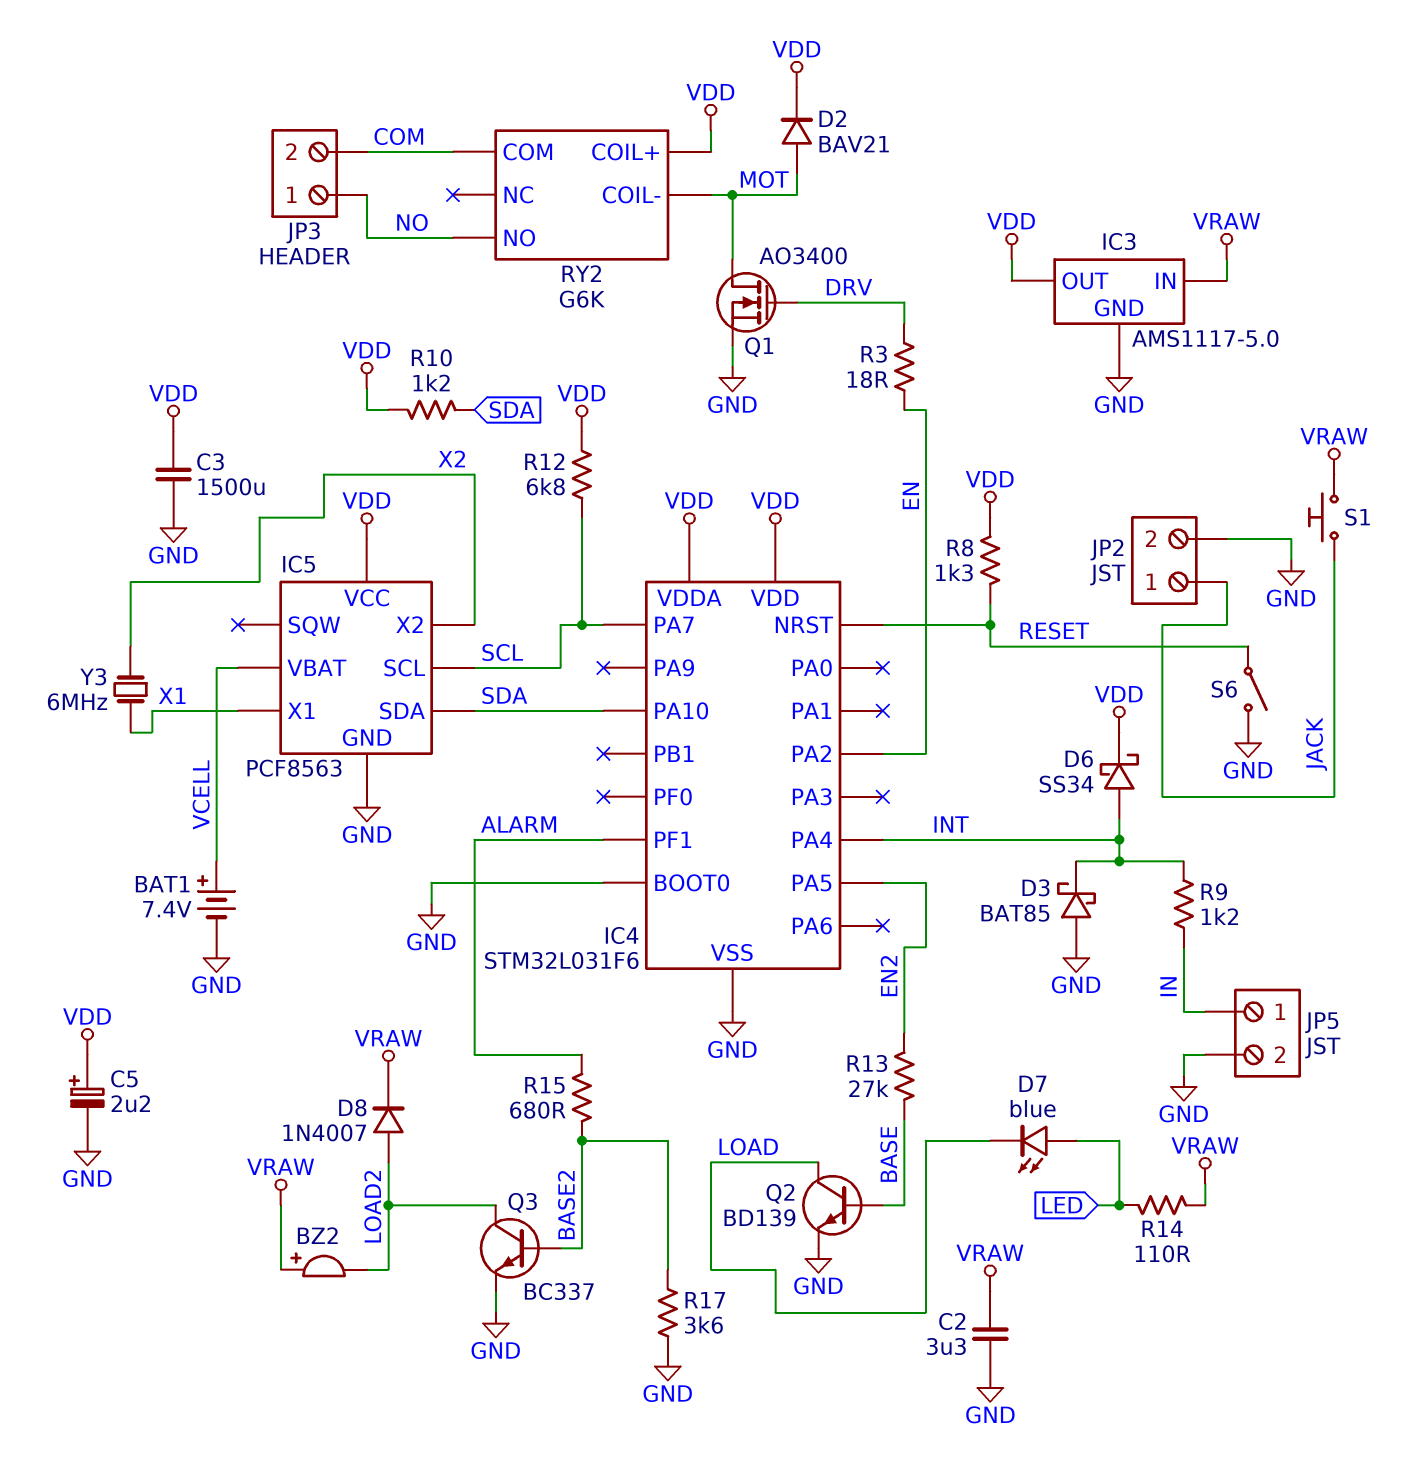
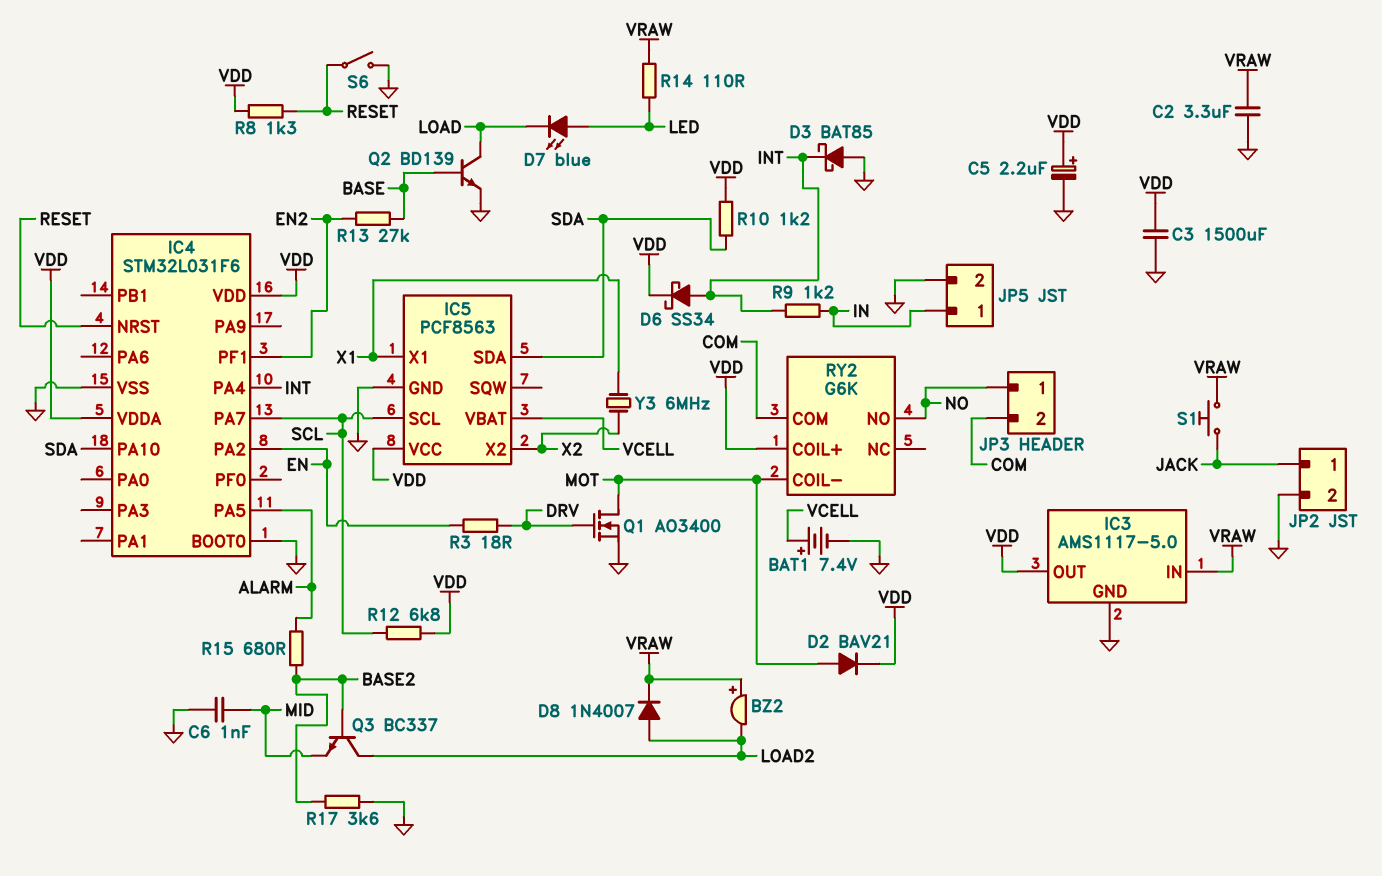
C6: none -> 1nF (GND, MID)
IC4 pin PA5: EN2 -> ALARM
IC4 pin PF1: ALARM -> EN2
Q3: NPN BC337 (B BASE2, C LOAD2, E GND) -> NPN BC337 (B BASE2, C LOAD2, E MID)

